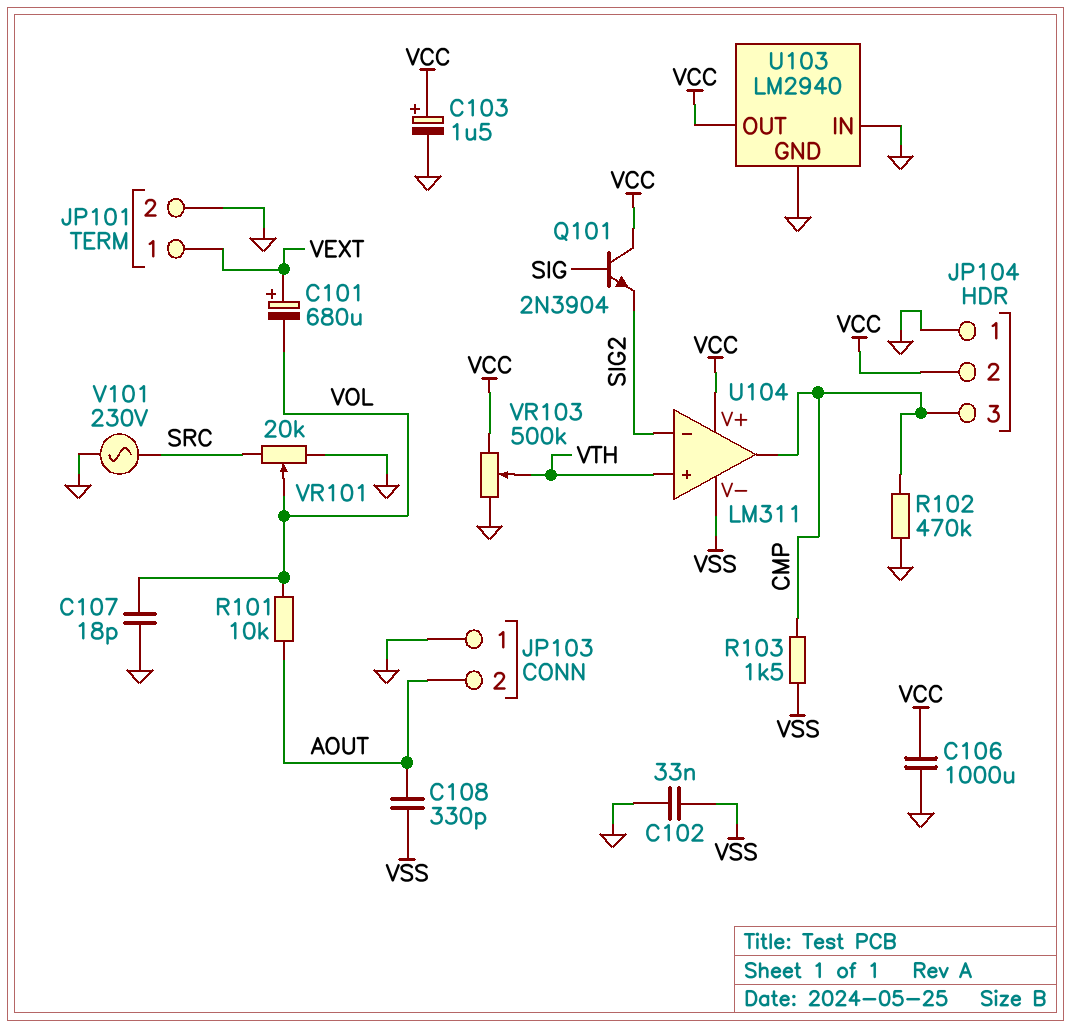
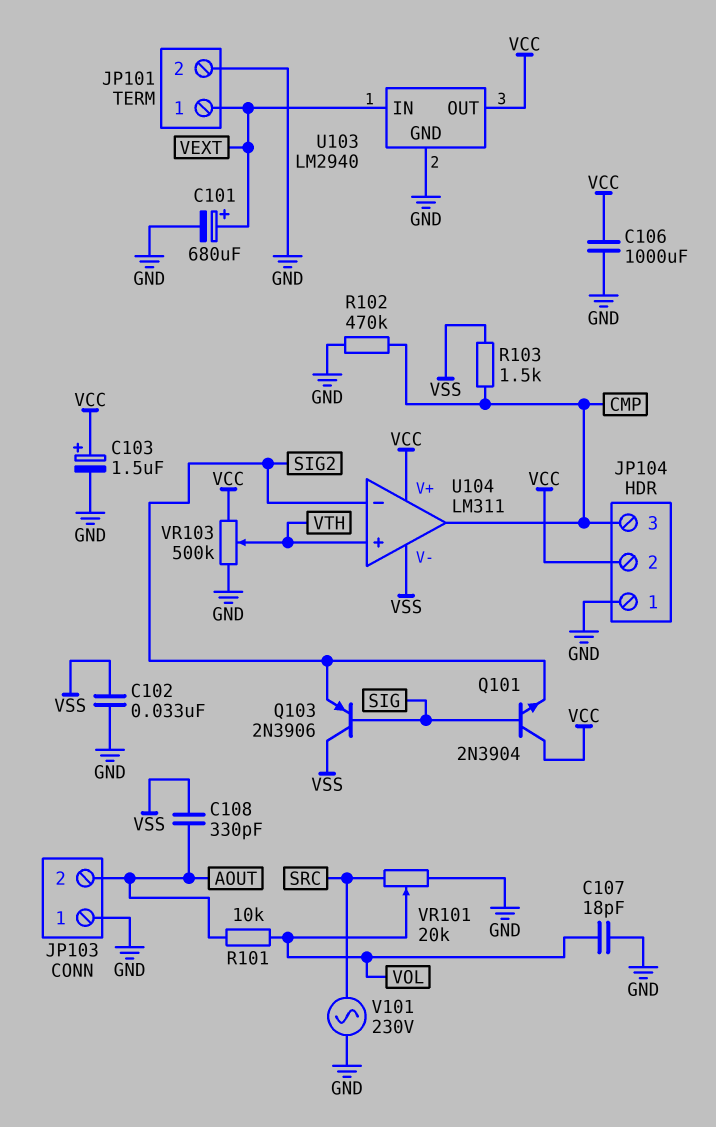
C101: 680uF (plus VEXT, minus VOL) -> 680uF (plus VEXT, minus GND)
Q103: none -> PNP 2N3906 (B SIG, C VSS, E SIG2)
U103 pin IN: GND -> VEXT

